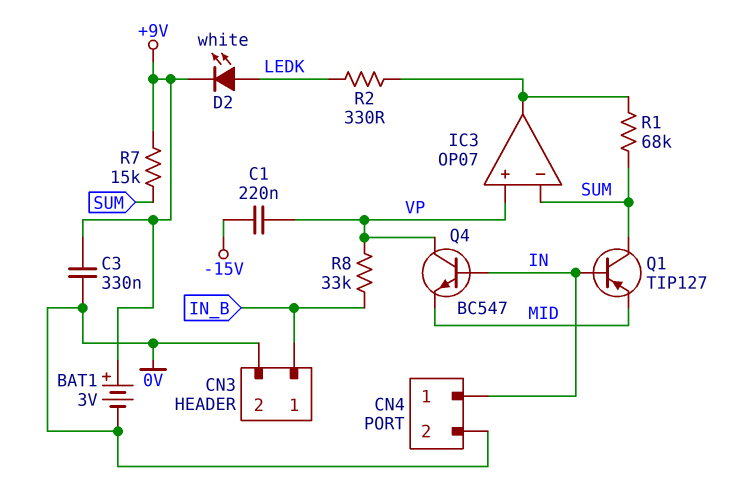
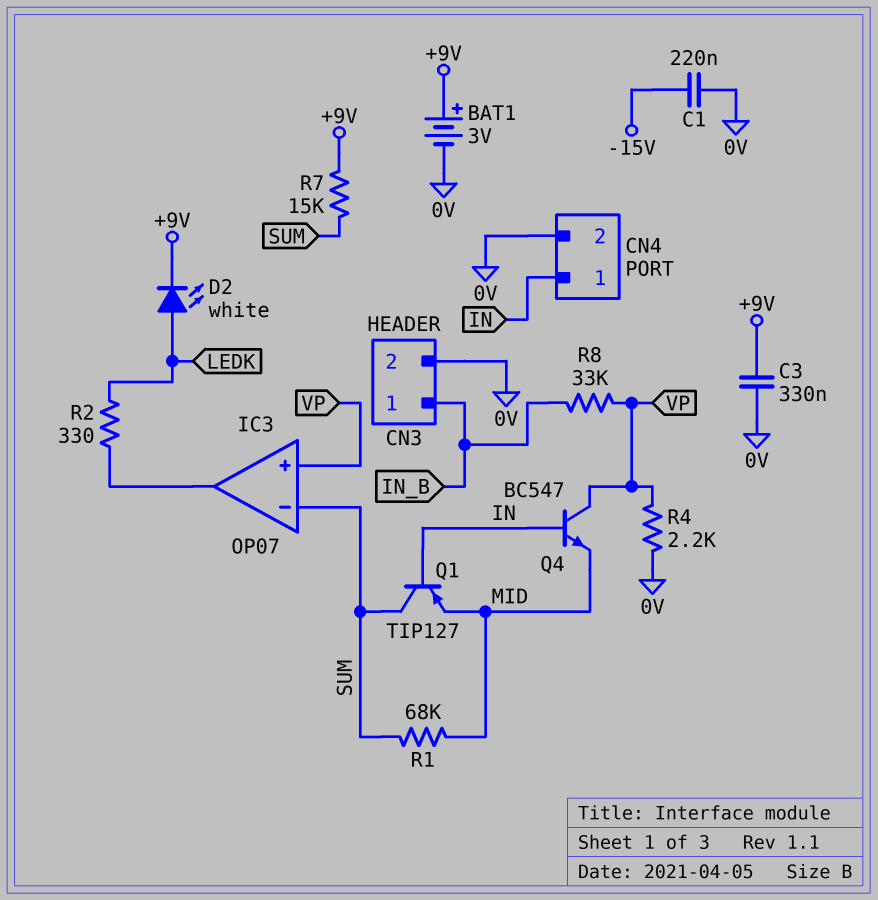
C1: 220nF (-15V, VP) -> 220nF (-15V, 0V)
R1: 68k (IC3/out, SUM) -> 68k (MID, SUM)
R4: none -> 2.2k (0V, VP)

